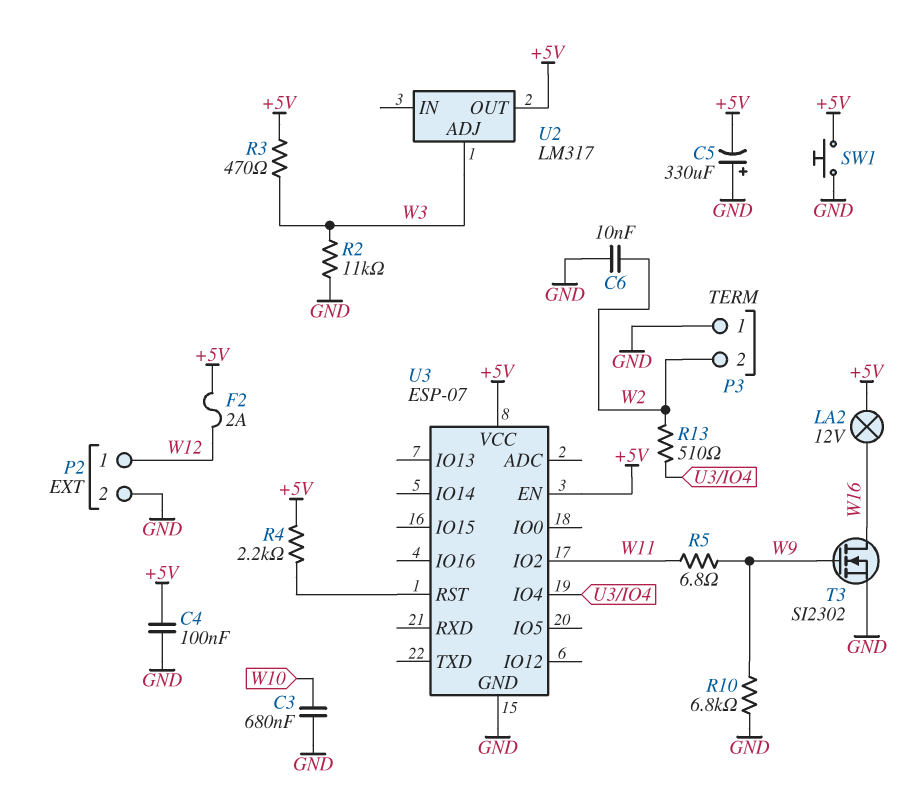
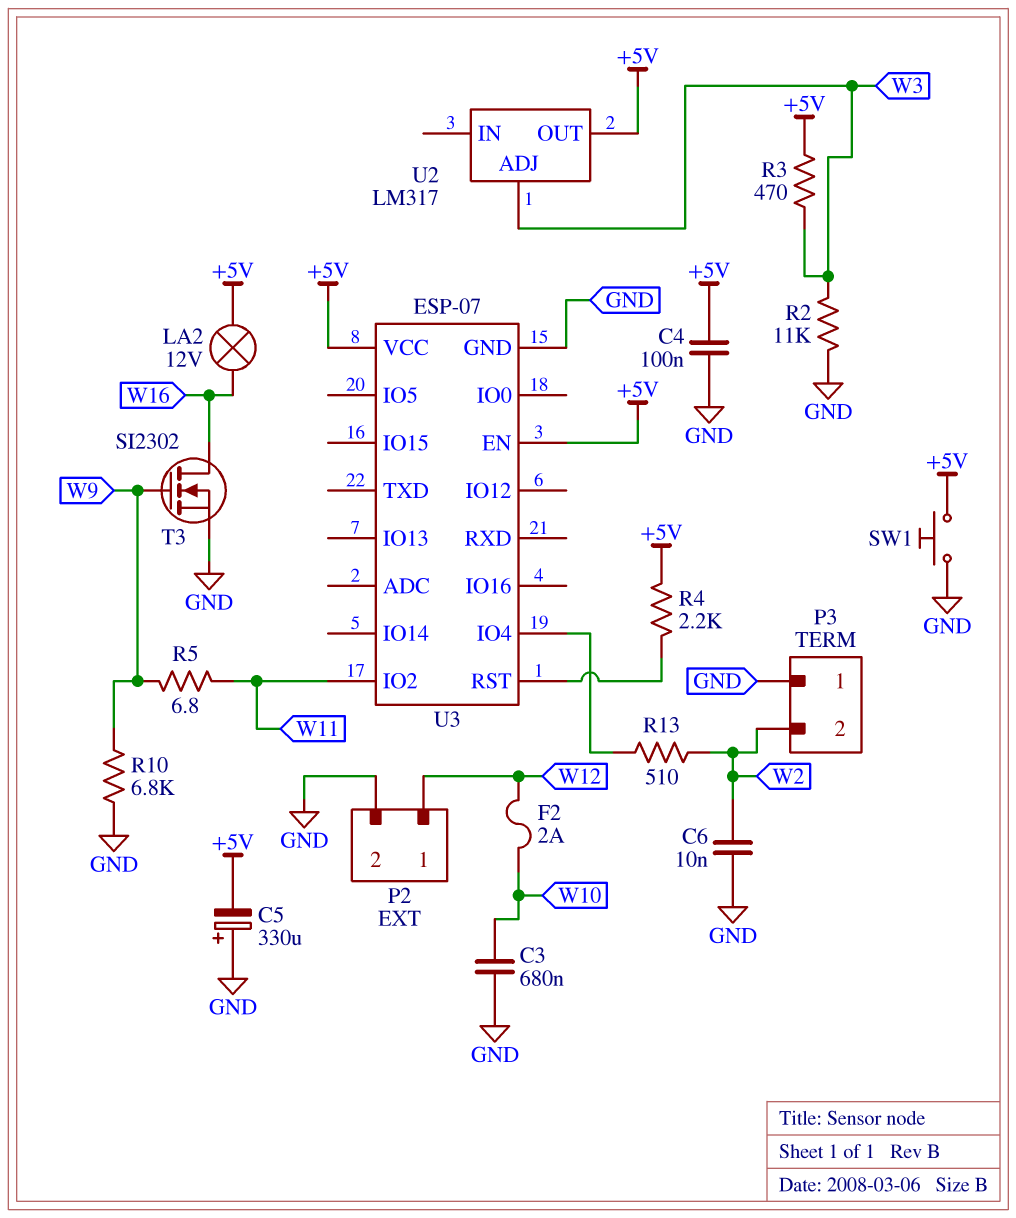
F2: 2A (+5V, W12) -> 2A (W10, W12)

